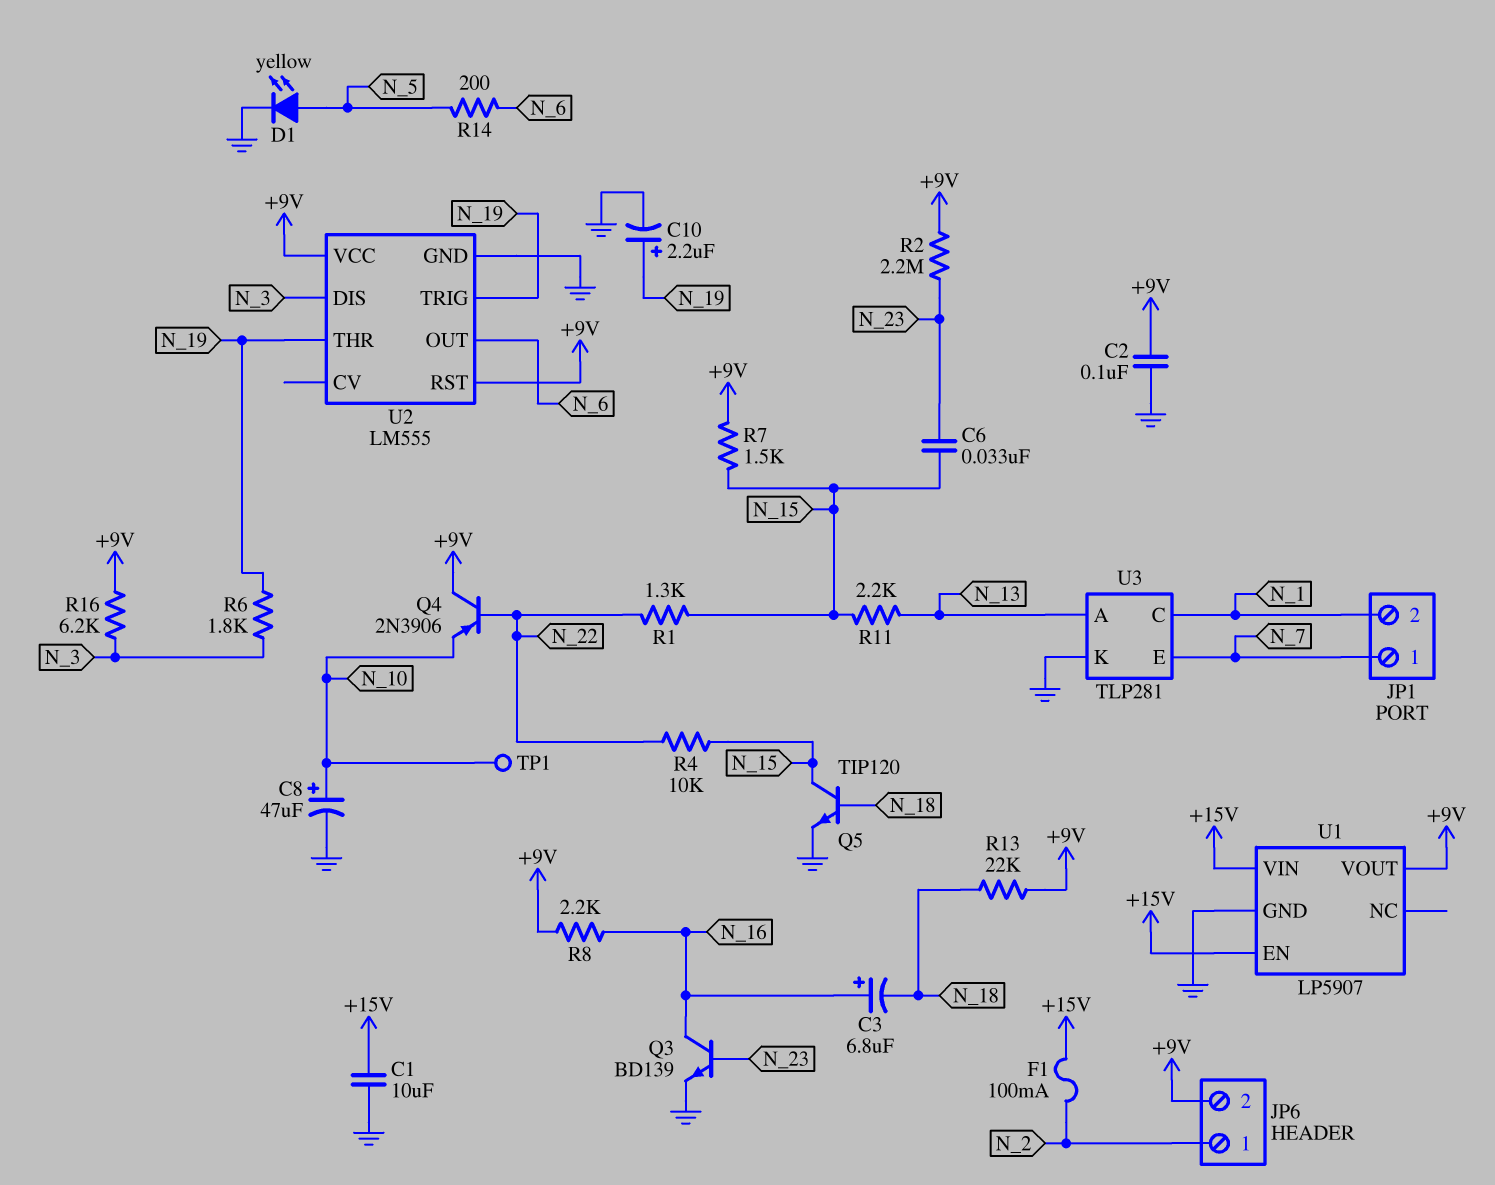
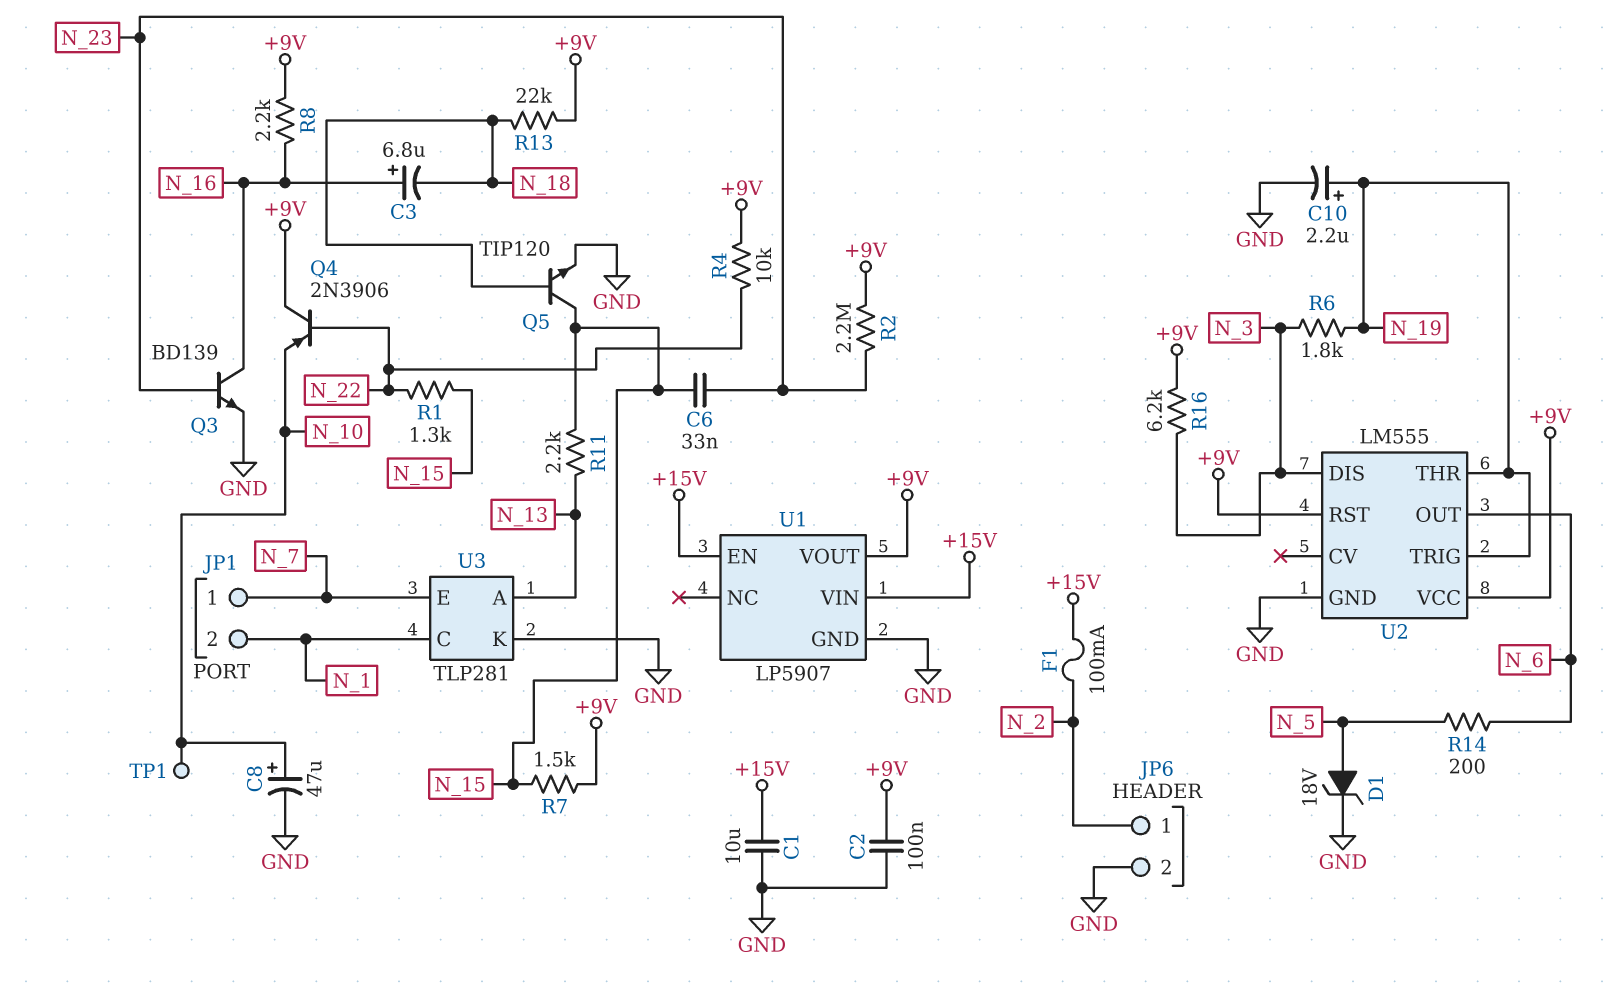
D1: LED yellow (A N_5, K GND) -> zener 18V (A N_5, K GND)
JP6 pin 2: +9V -> GND
R4: 10k (N_15, N_22) -> 10k (+9V, N_22)

